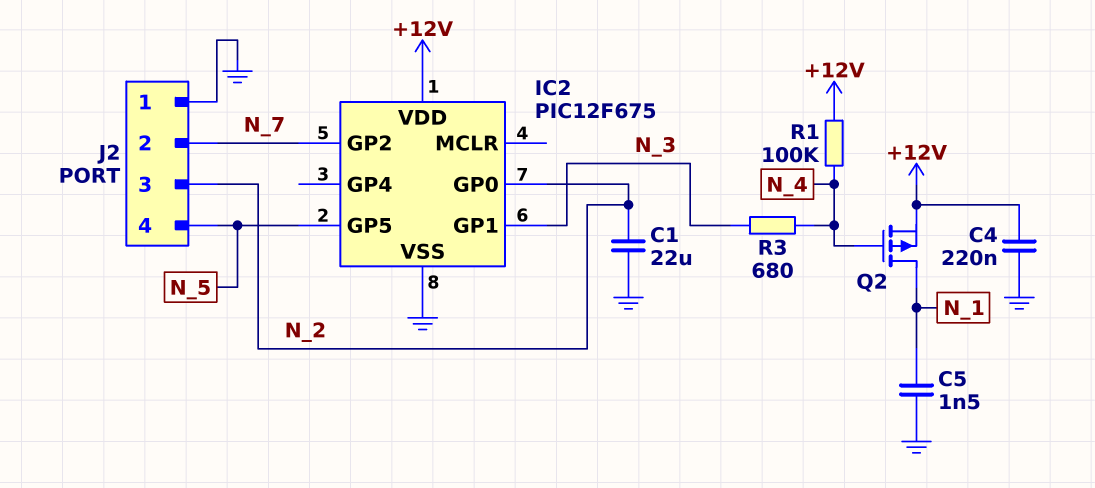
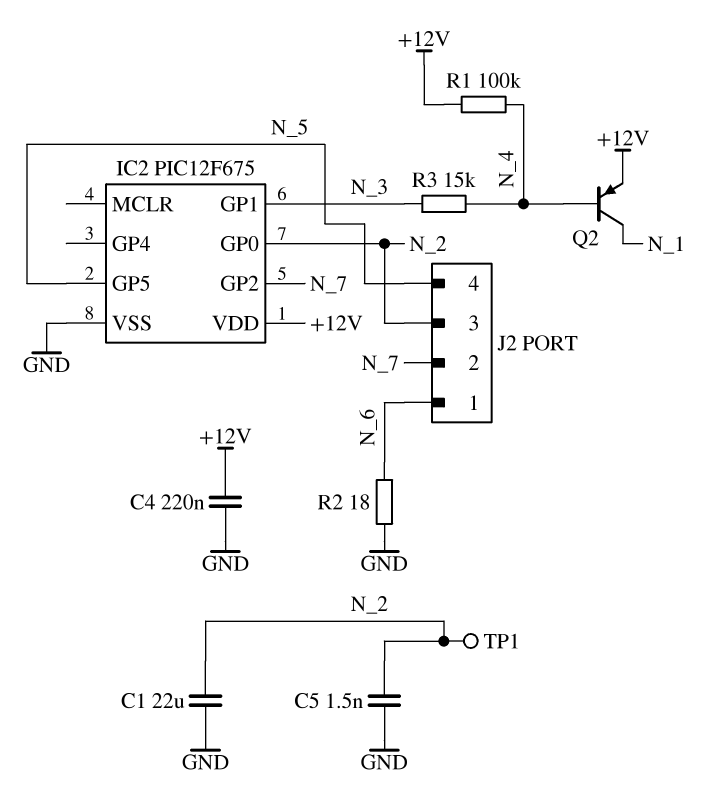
C5: 1.5nF (GND, N_1) -> 1.5nF (GND, N_2)
J2 pin 1: GND -> N_6
Q2: PMOS (G N_4, D N_1, S +12V) -> PNP (B N_4, C N_1, E +12V)
R2: none -> 18 (GND, N_6)
R3: 680 (N_3, N_4) -> 15k (N_3, N_4)
TP1: none -> test point (N_2)

